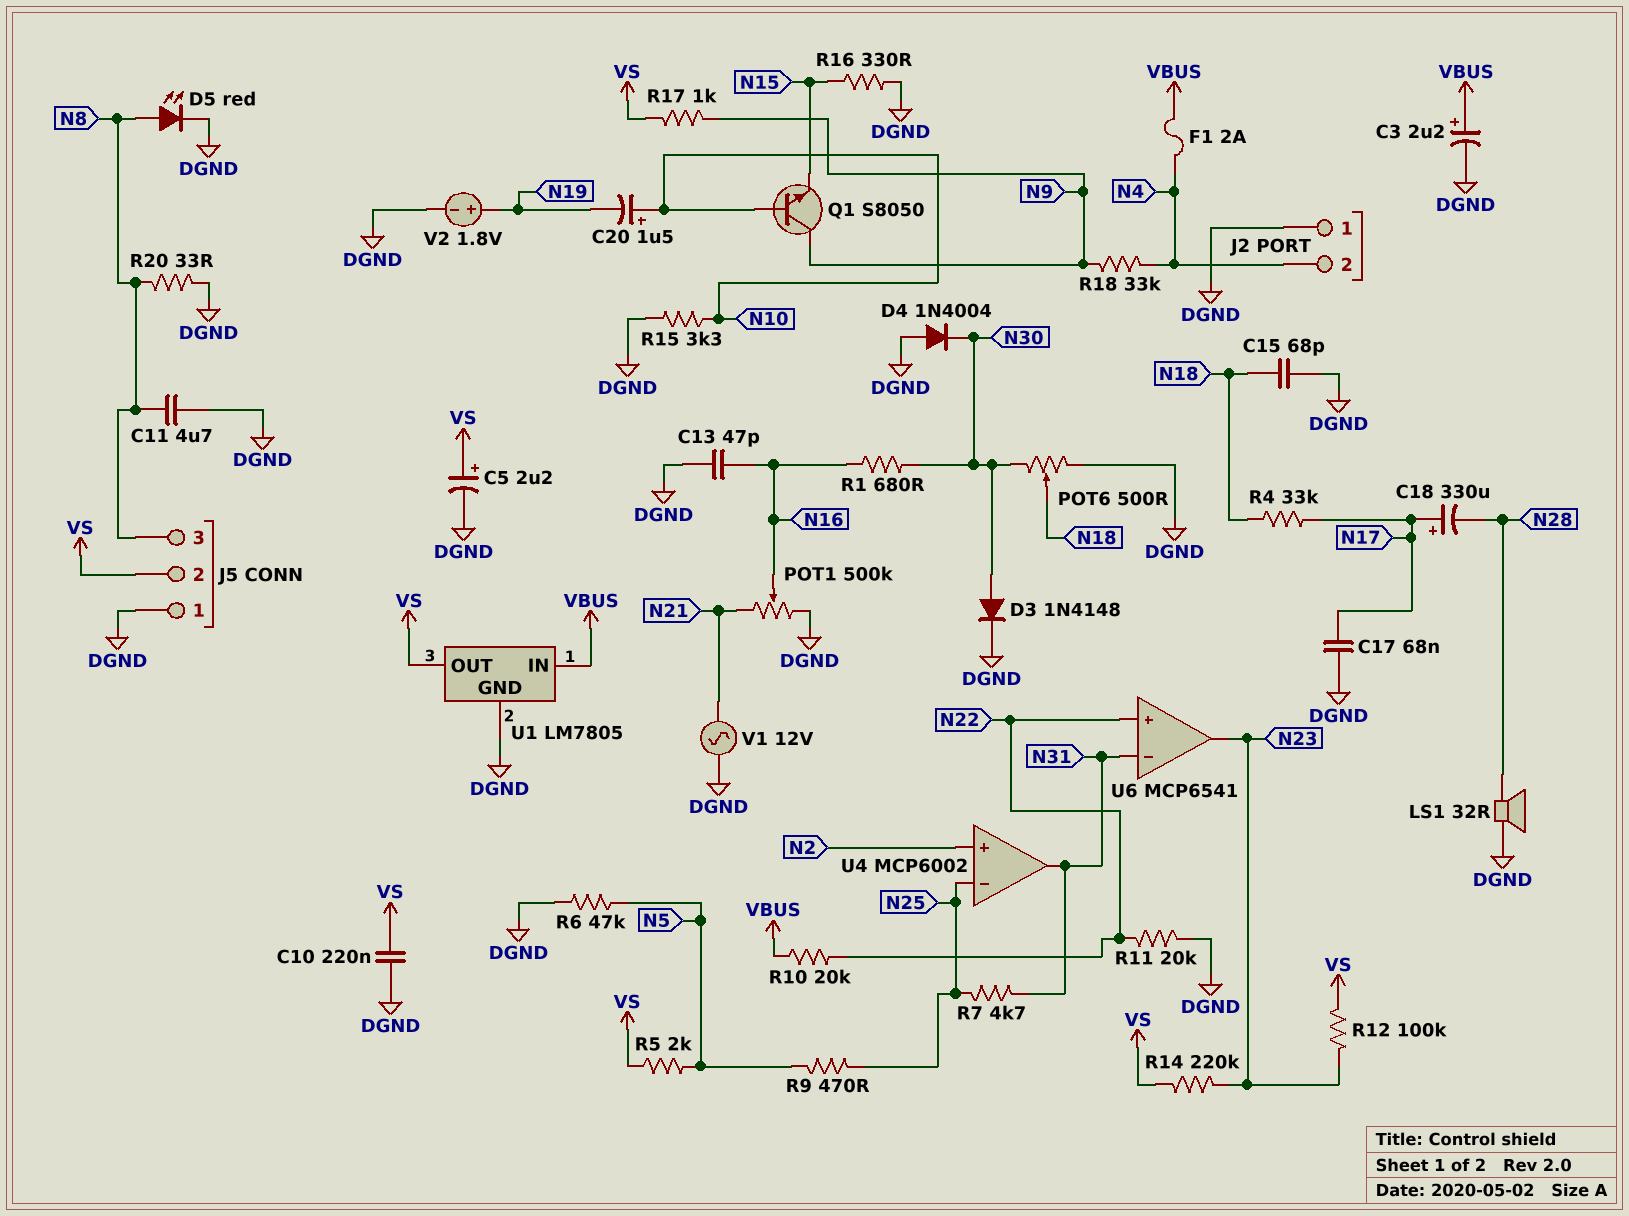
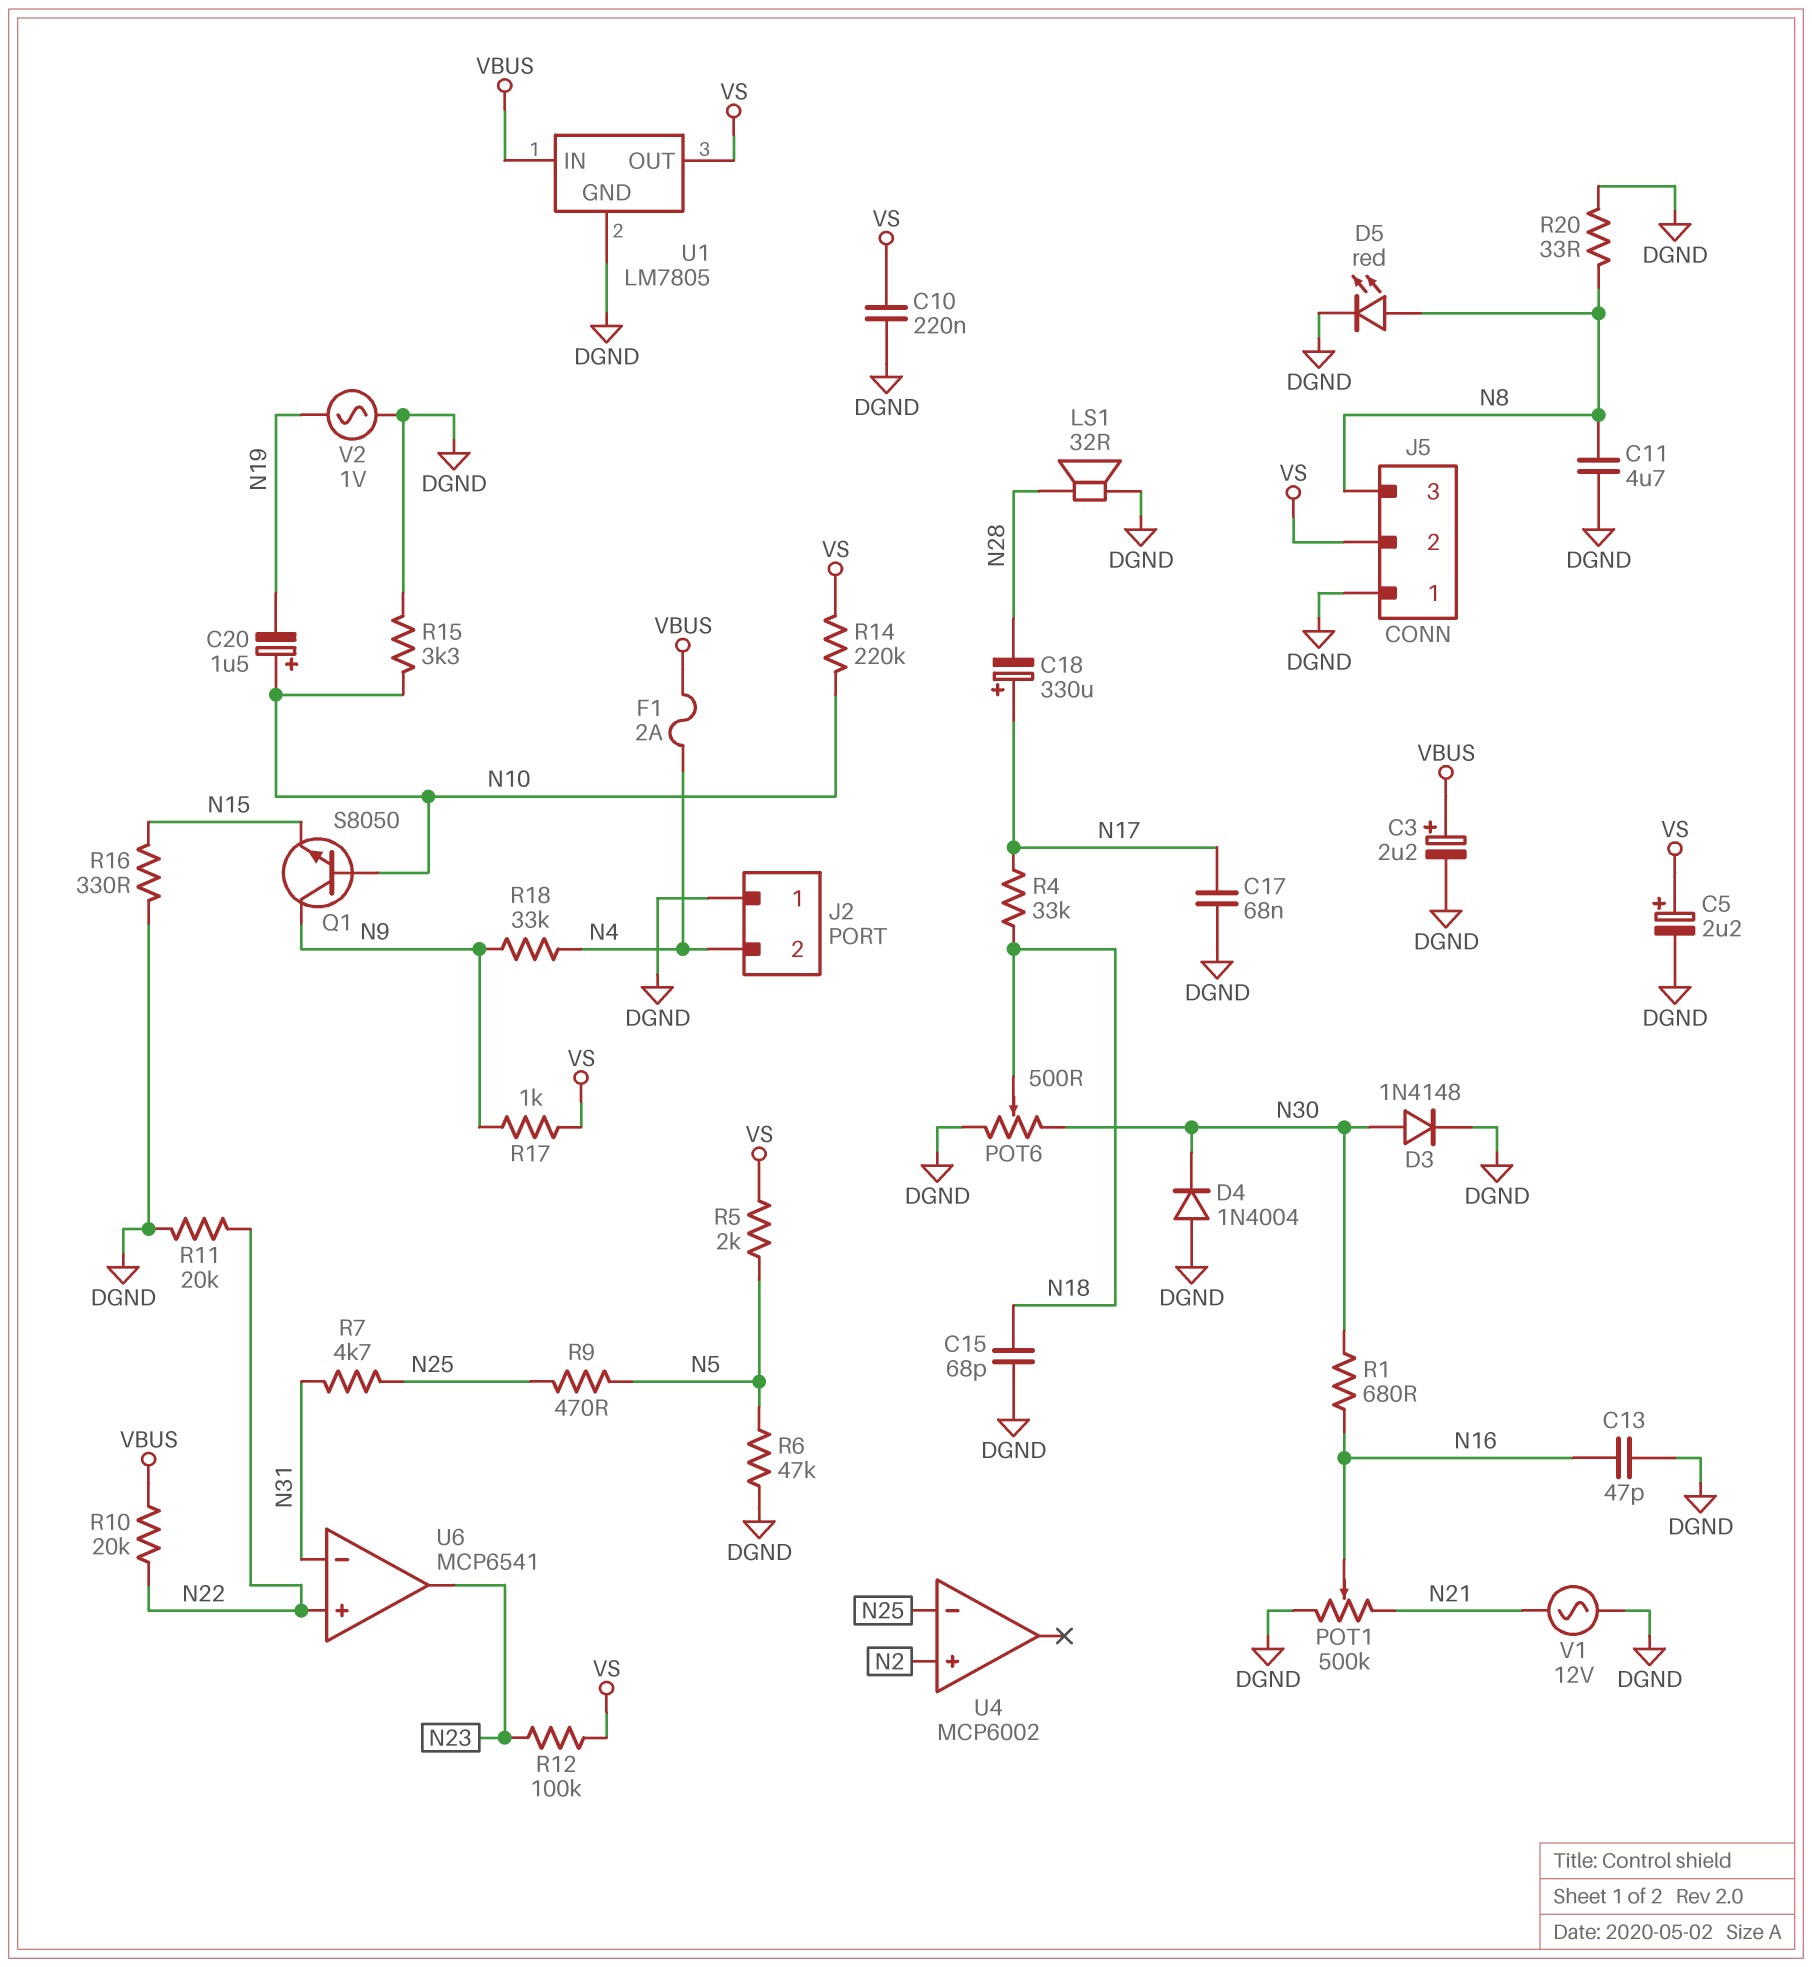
R14: 220k (N23, VS) -> 220k (N10, VS)
U4 pin out: N31 -> none
V2: 1.8V (plus N19, minus DGND) -> AC 1V (DGND, N19)

